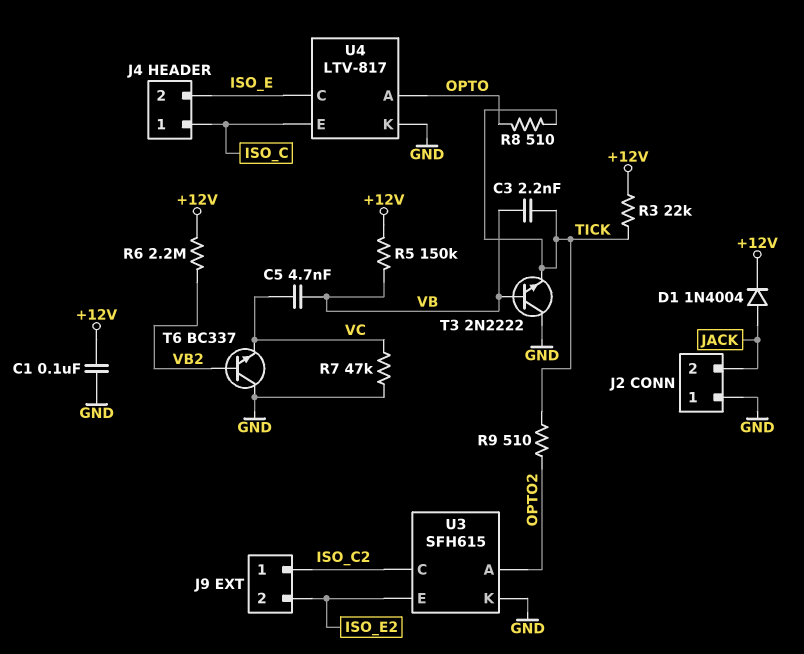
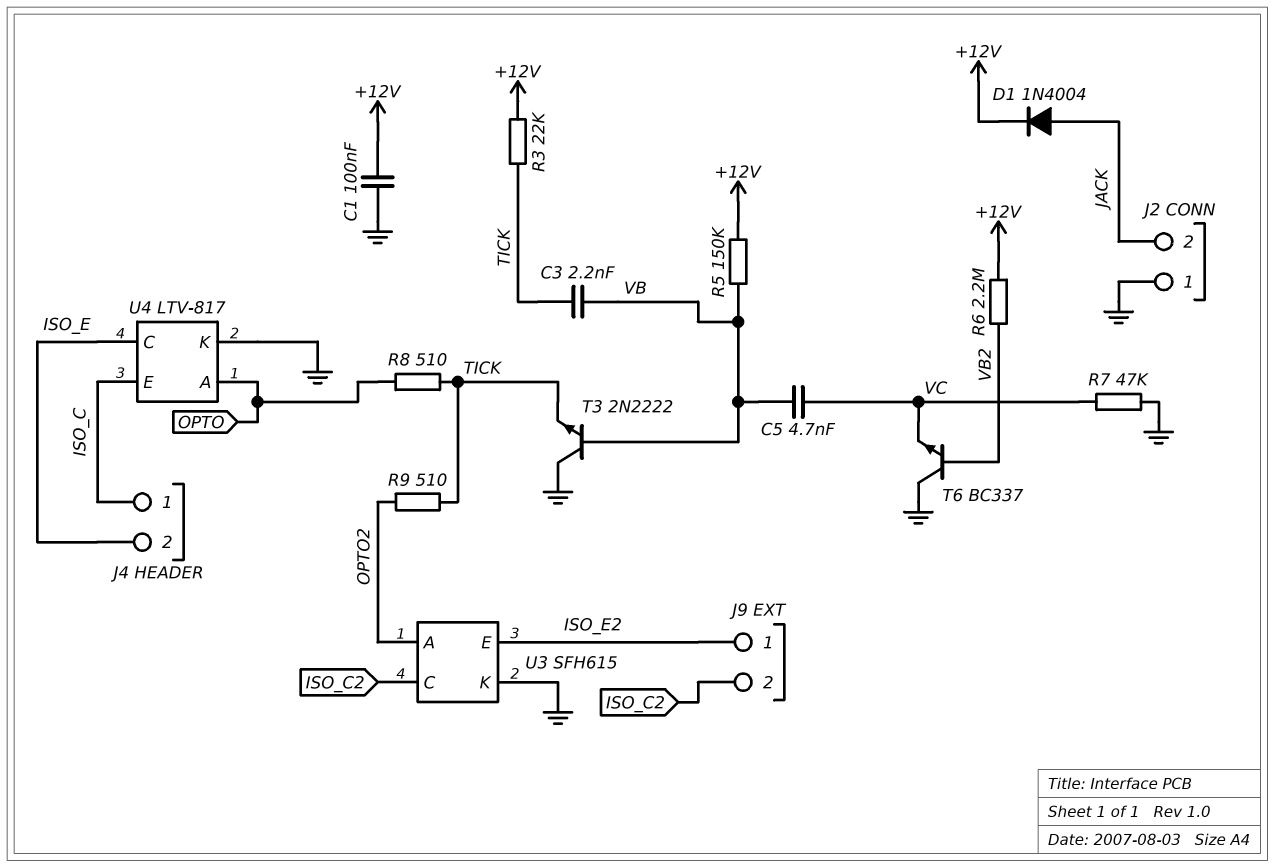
J9 pin 1: ISO_C2 -> ISO_E2
J9 pin 2: ISO_E2 -> ISO_C2

